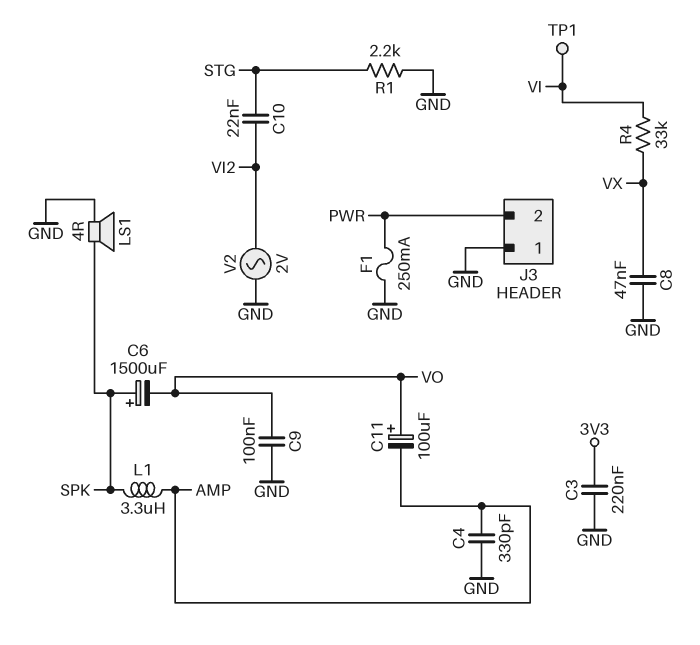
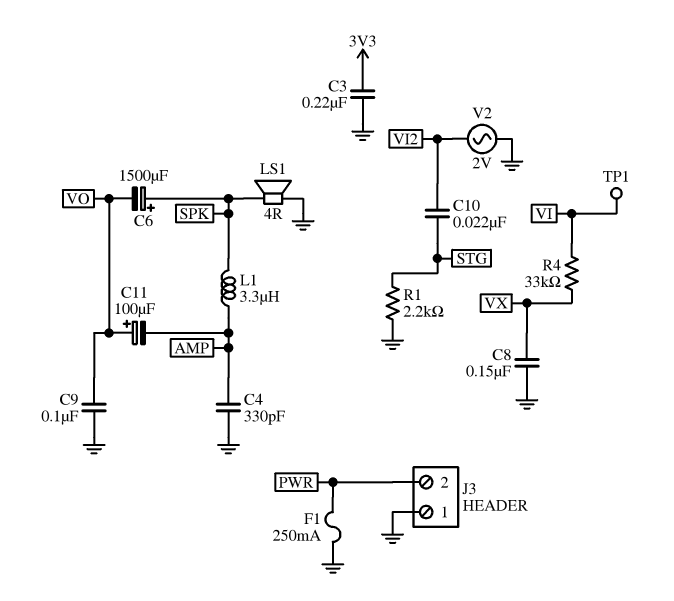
C8: 47nF (GND, VX) -> 150nF (GND, VX)

